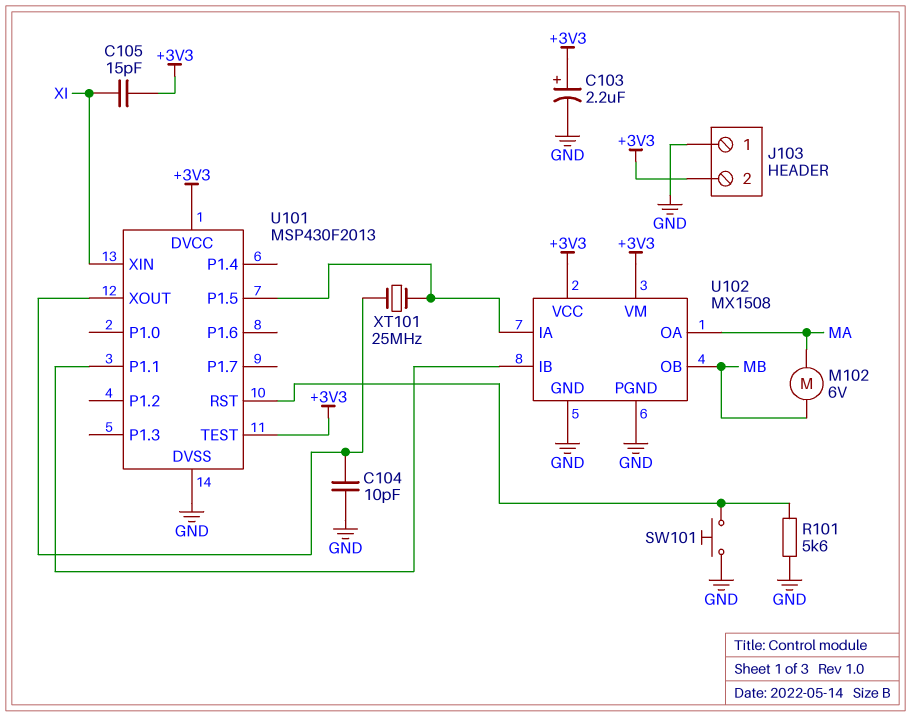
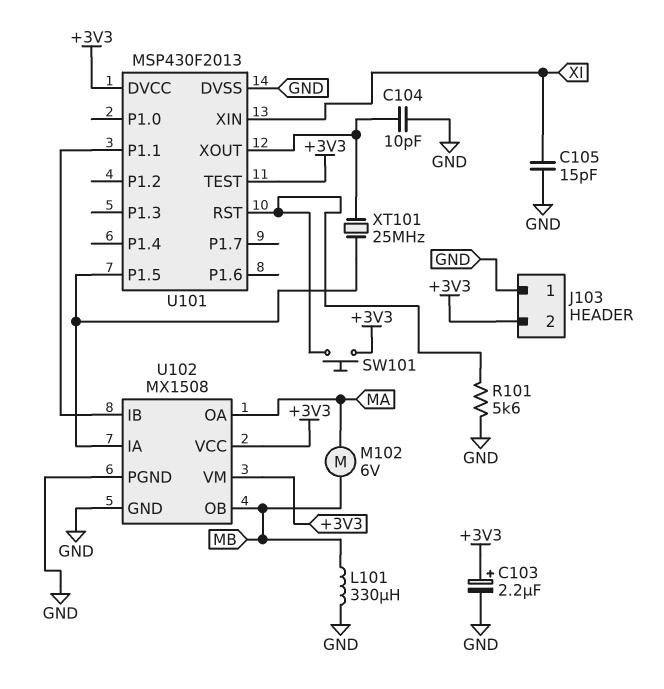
C105: 15pF (+3V3, XI) -> 15pF (GND, XI)
L101: none -> 330uH (GND, MB)
SW101: button (GND, U101/RST) -> button (+3V3, U101/RST)

